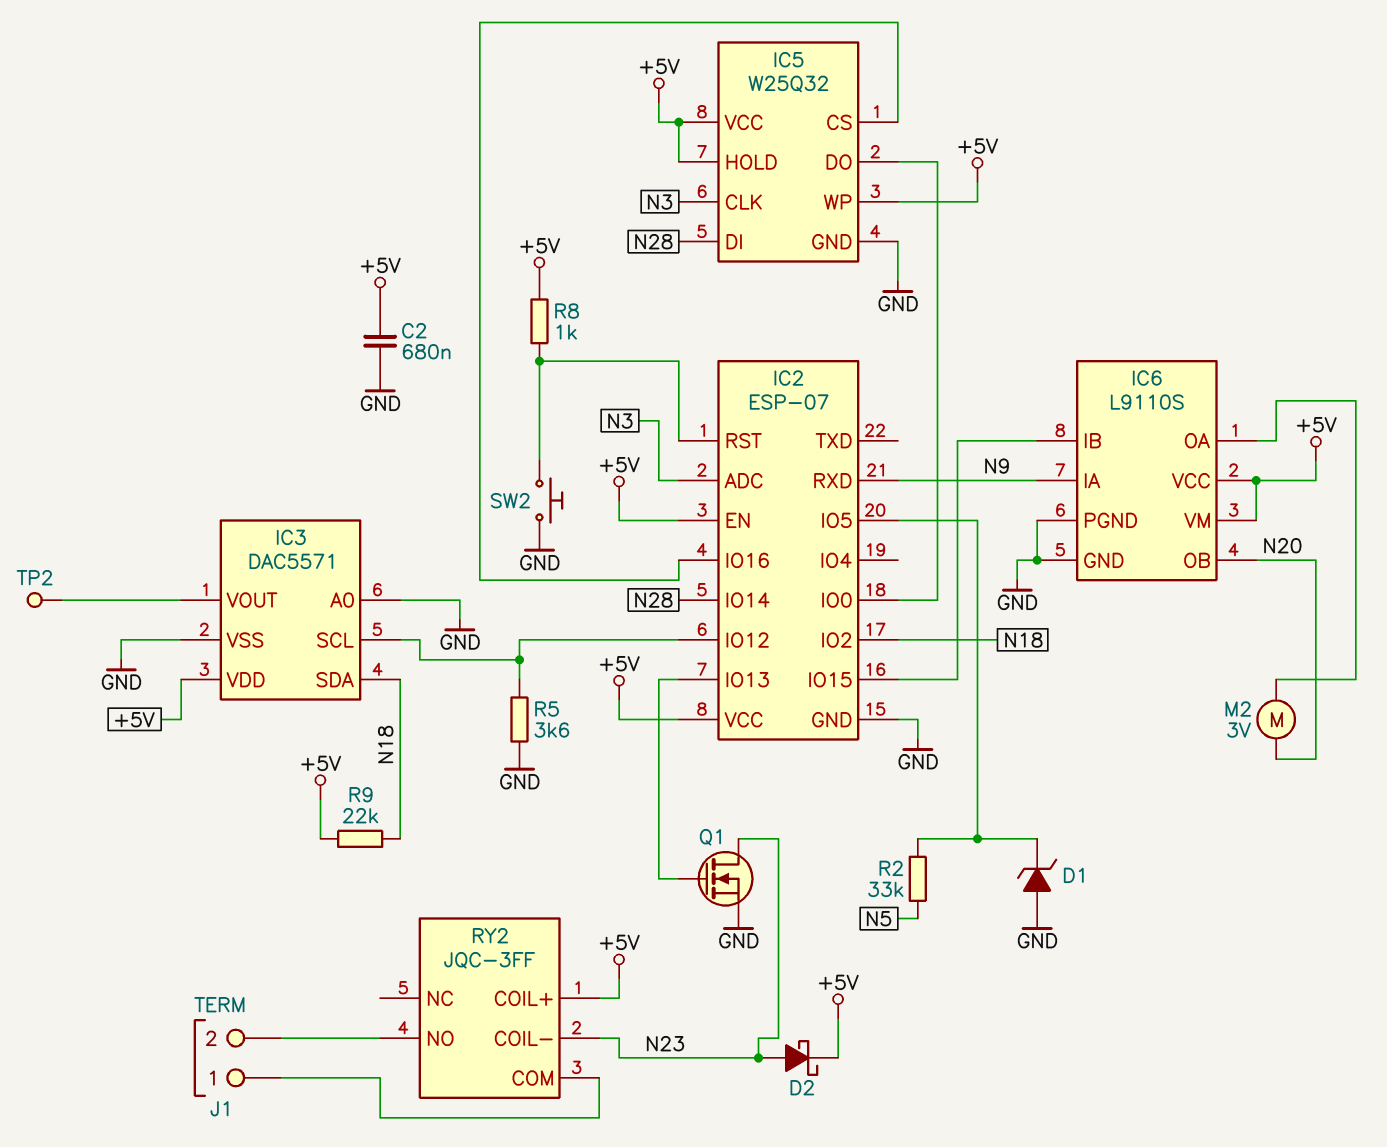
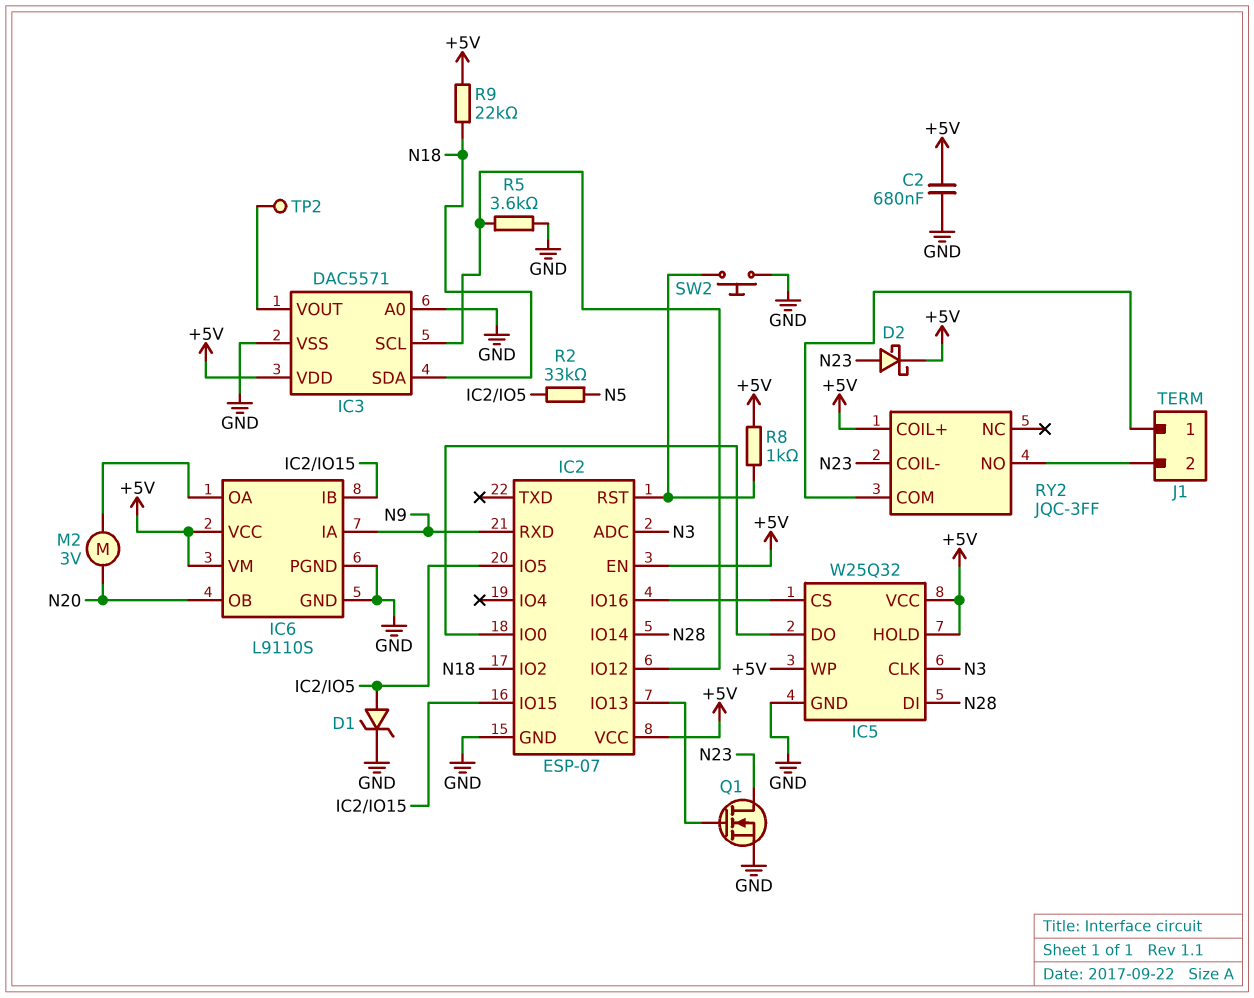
D1: zener (A GND, K IC2/IO5) -> zener (A IC2/IO5, K GND)

